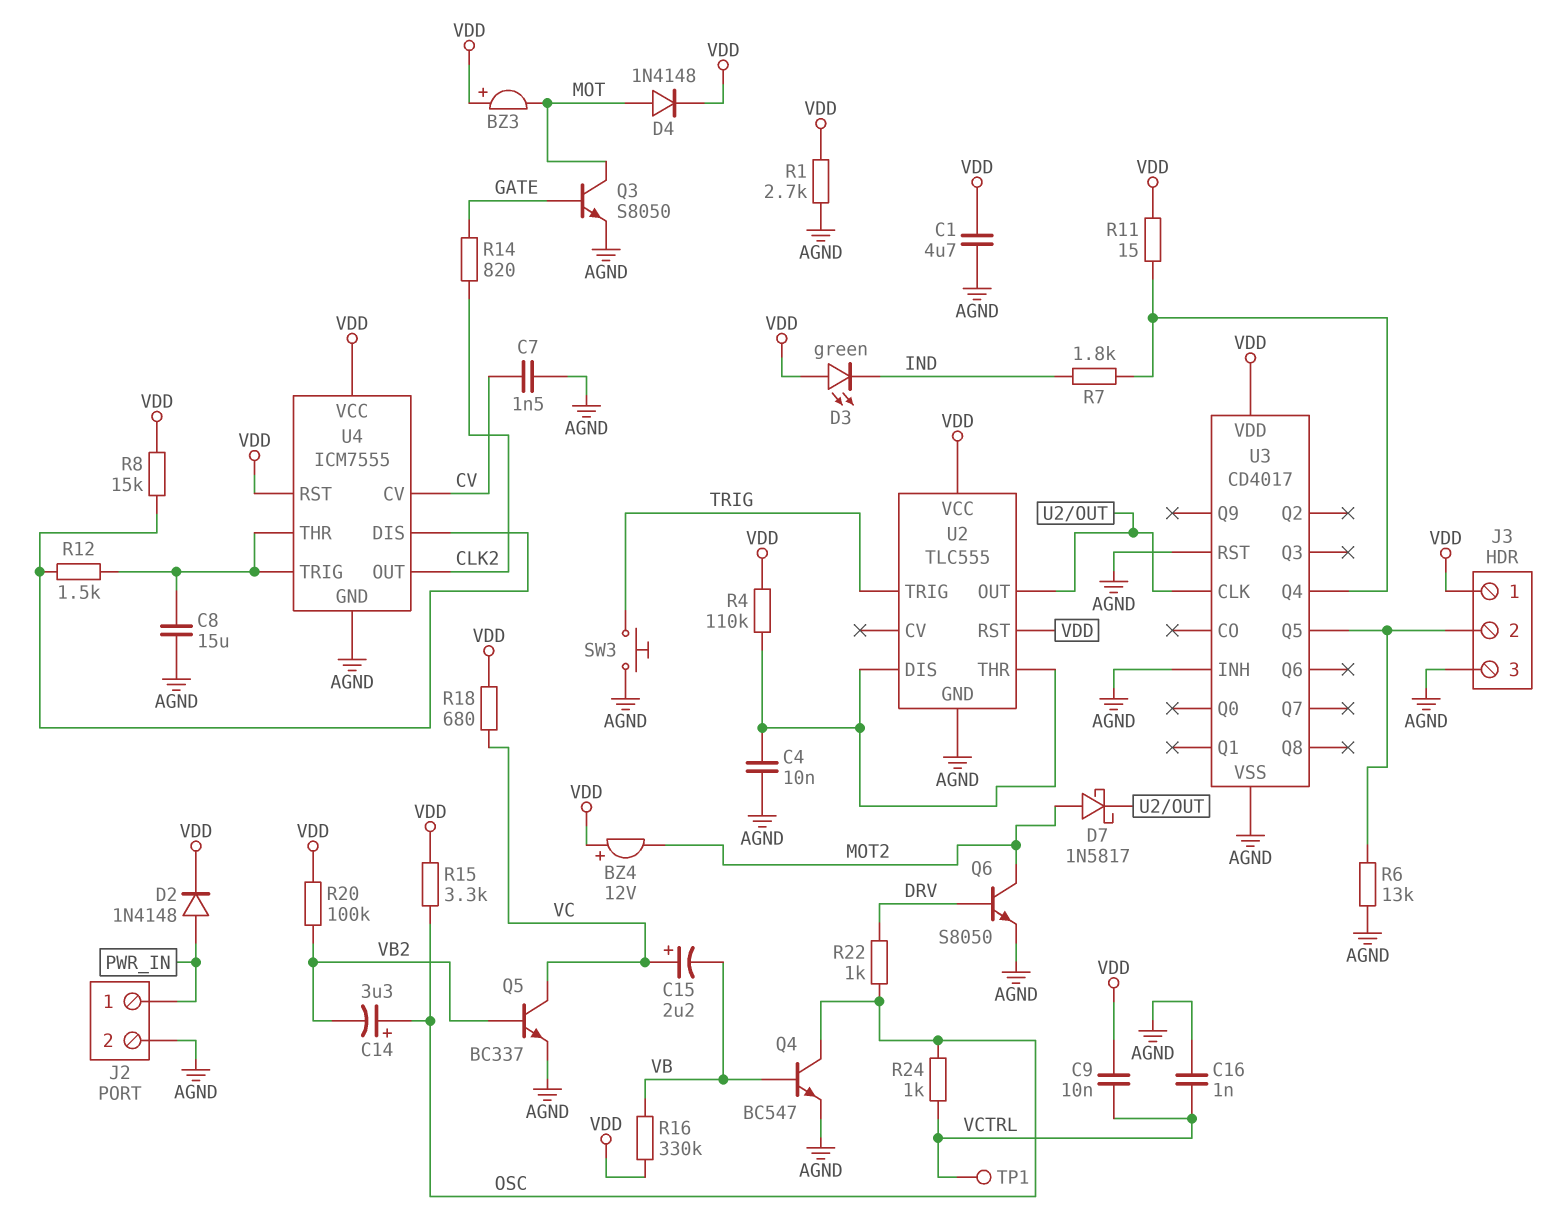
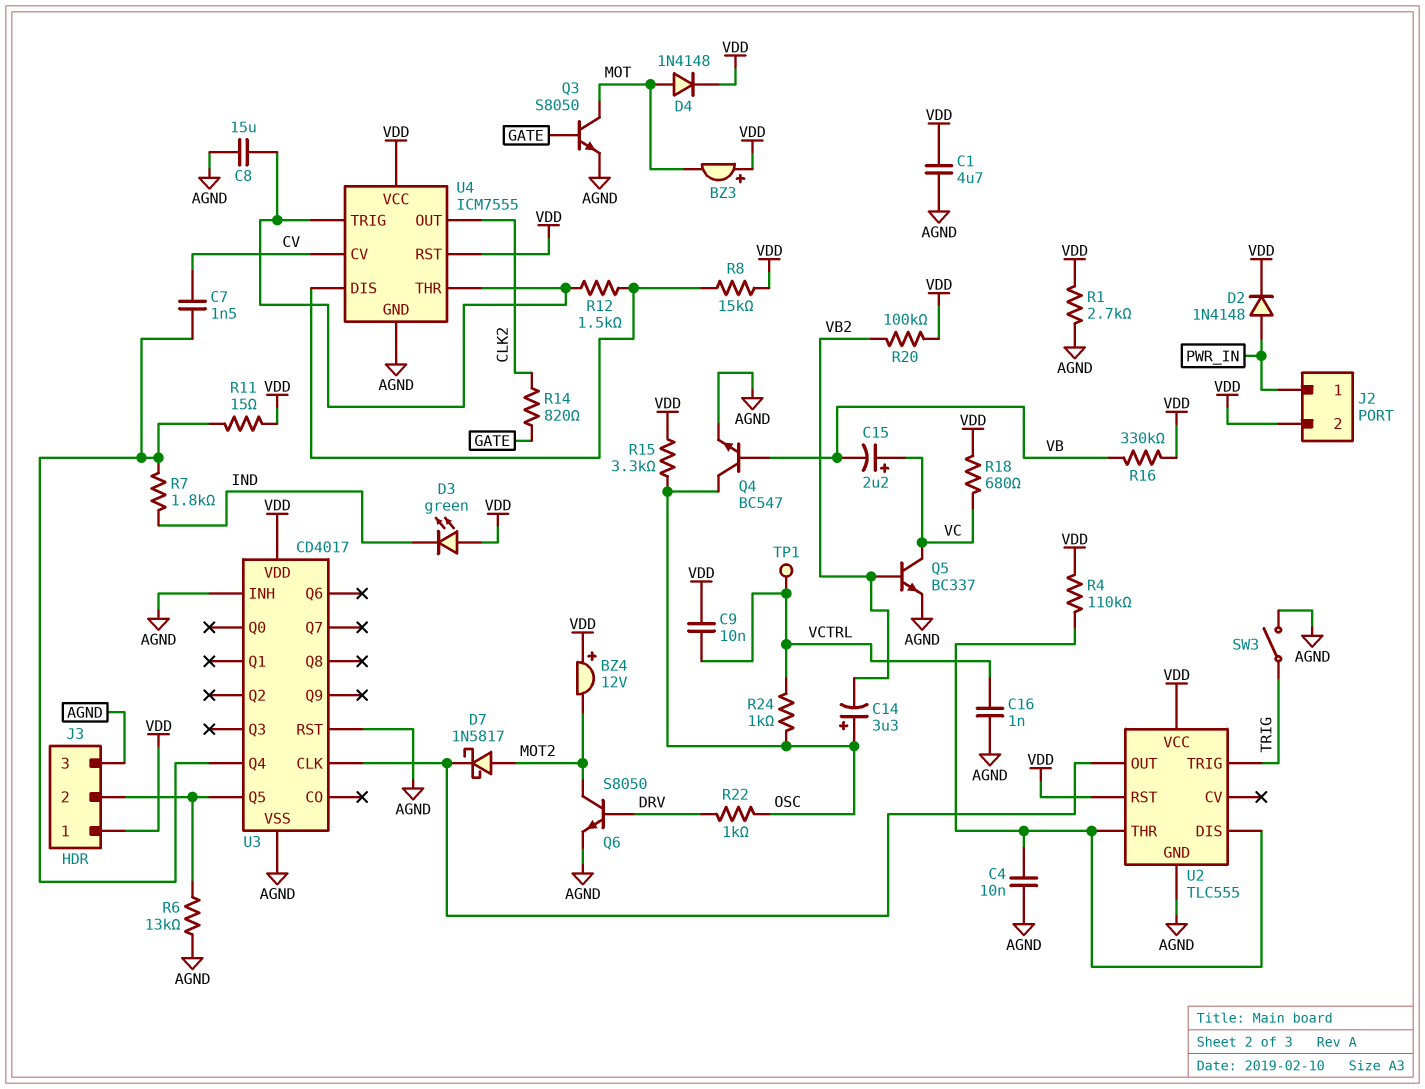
C7: 1.5nF (AGND, CV) -> 1.5nF (CV, U3/Q4)
J2 pin 2: AGND -> VDD
SW3: button (AGND, TRIG) -> switch (AGND, TRIG)

